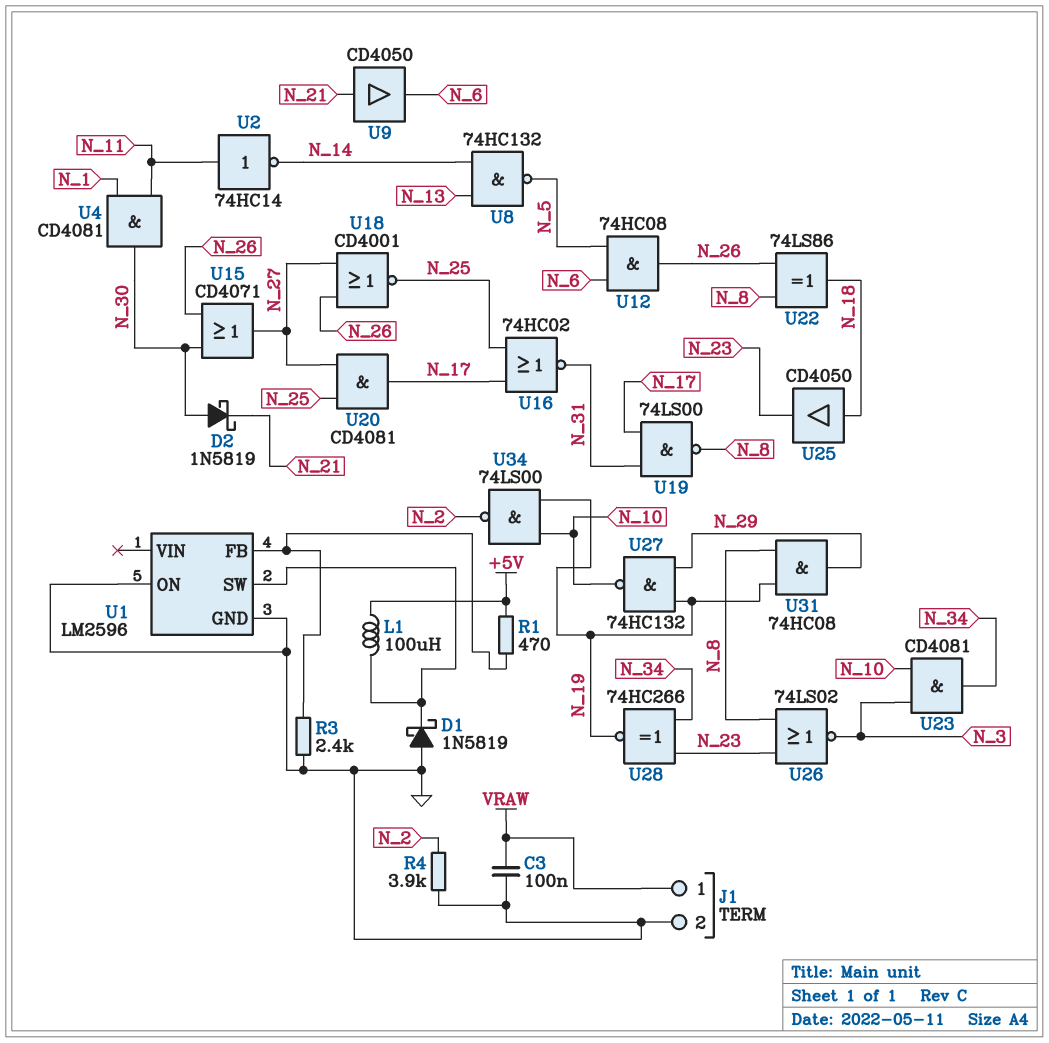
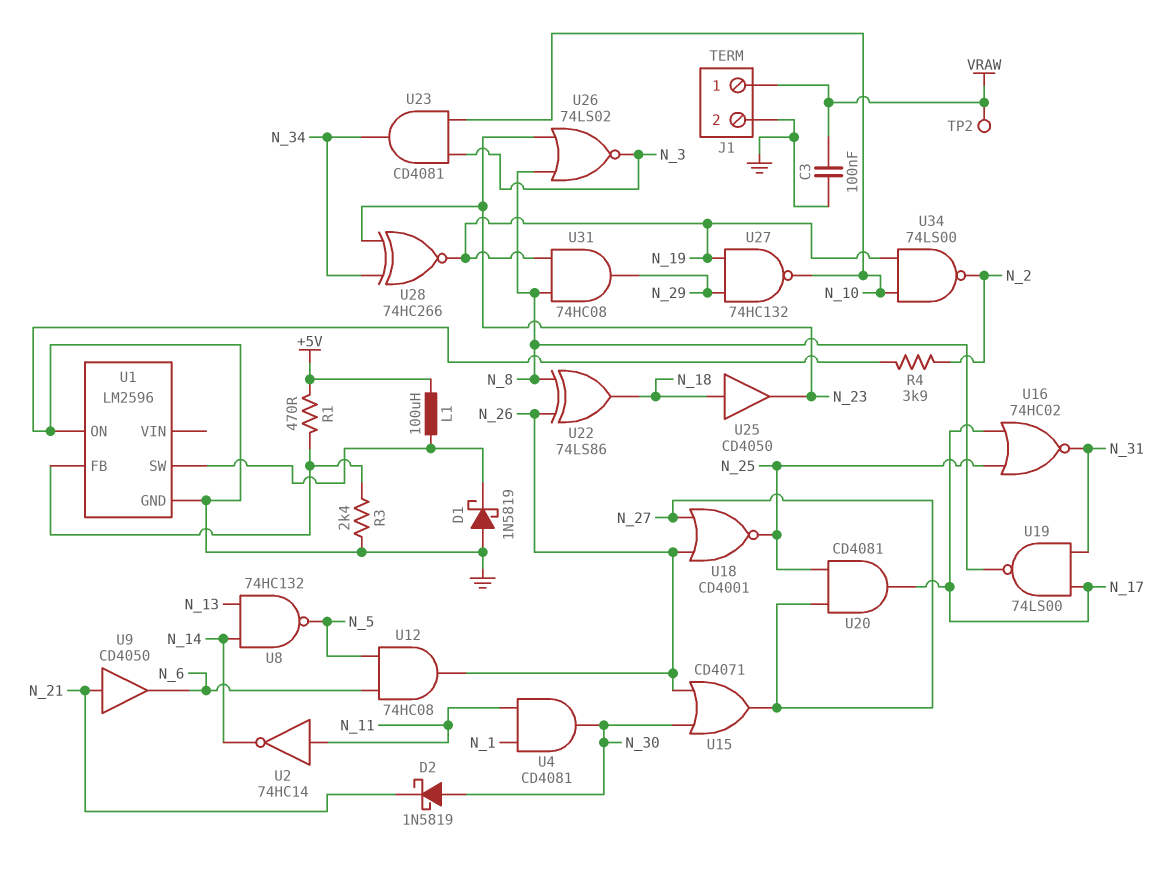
TP2: none -> test point (VRAW)

